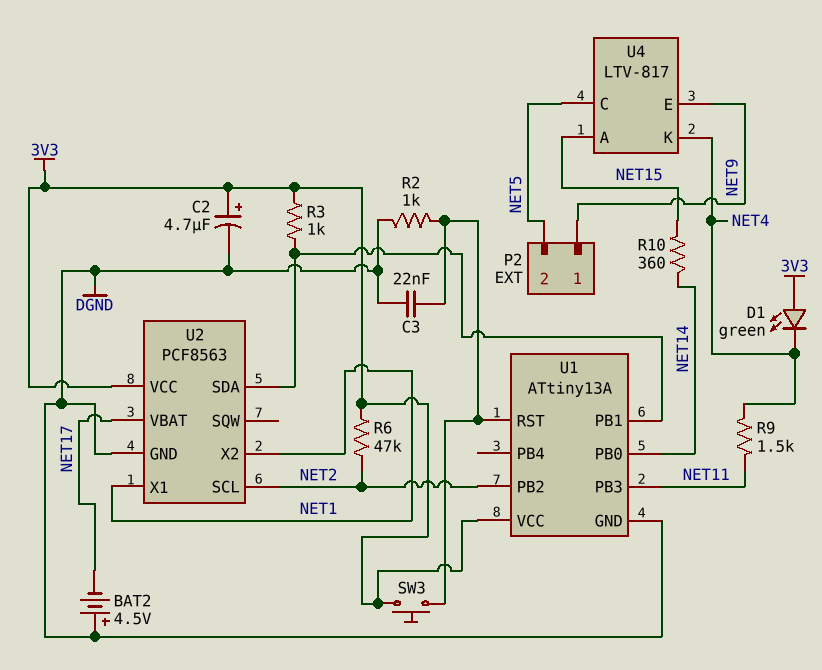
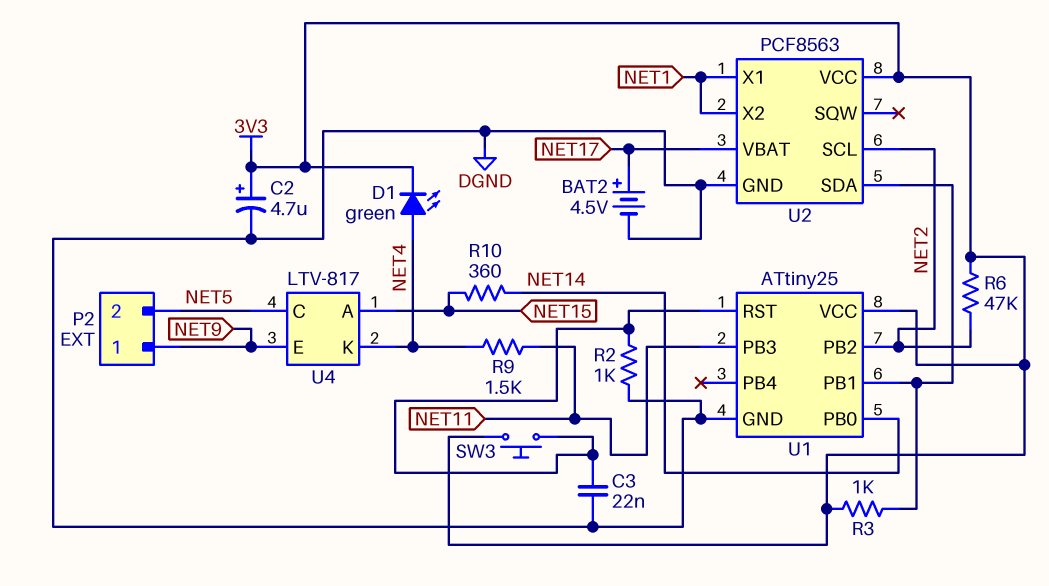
BAT2: 4.5V (plus DGND, minus NET17) -> 4.5V (plus NET17, minus DGND)
D1: LED green (A 3V3, K NET4) -> LED green (A NET4, K 3V3)
U1: ATtiny13A -> ATtiny25

